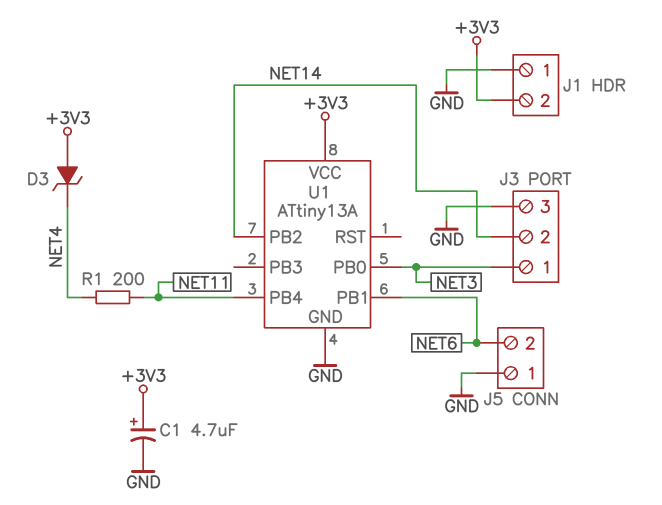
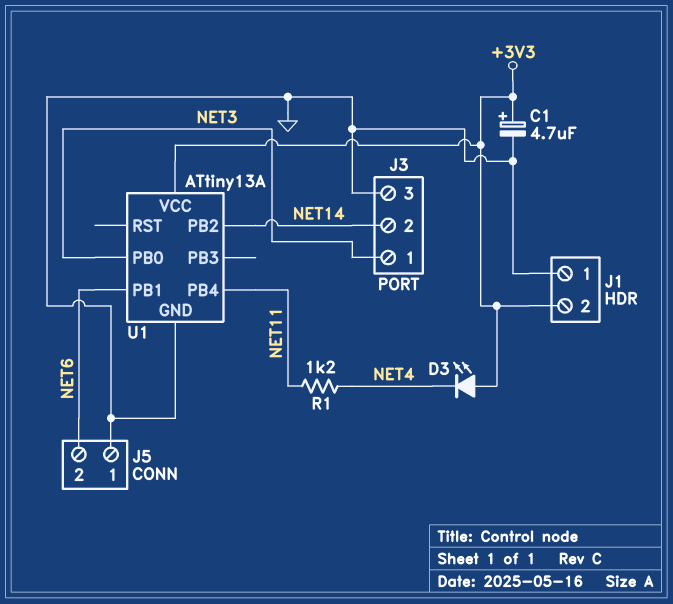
D3: zener (A +3V3, K NET4) -> LED (A +3V3, K NET4)
R1: 200 (NET4, NET11) -> 1.2k (NET4, NET11)

